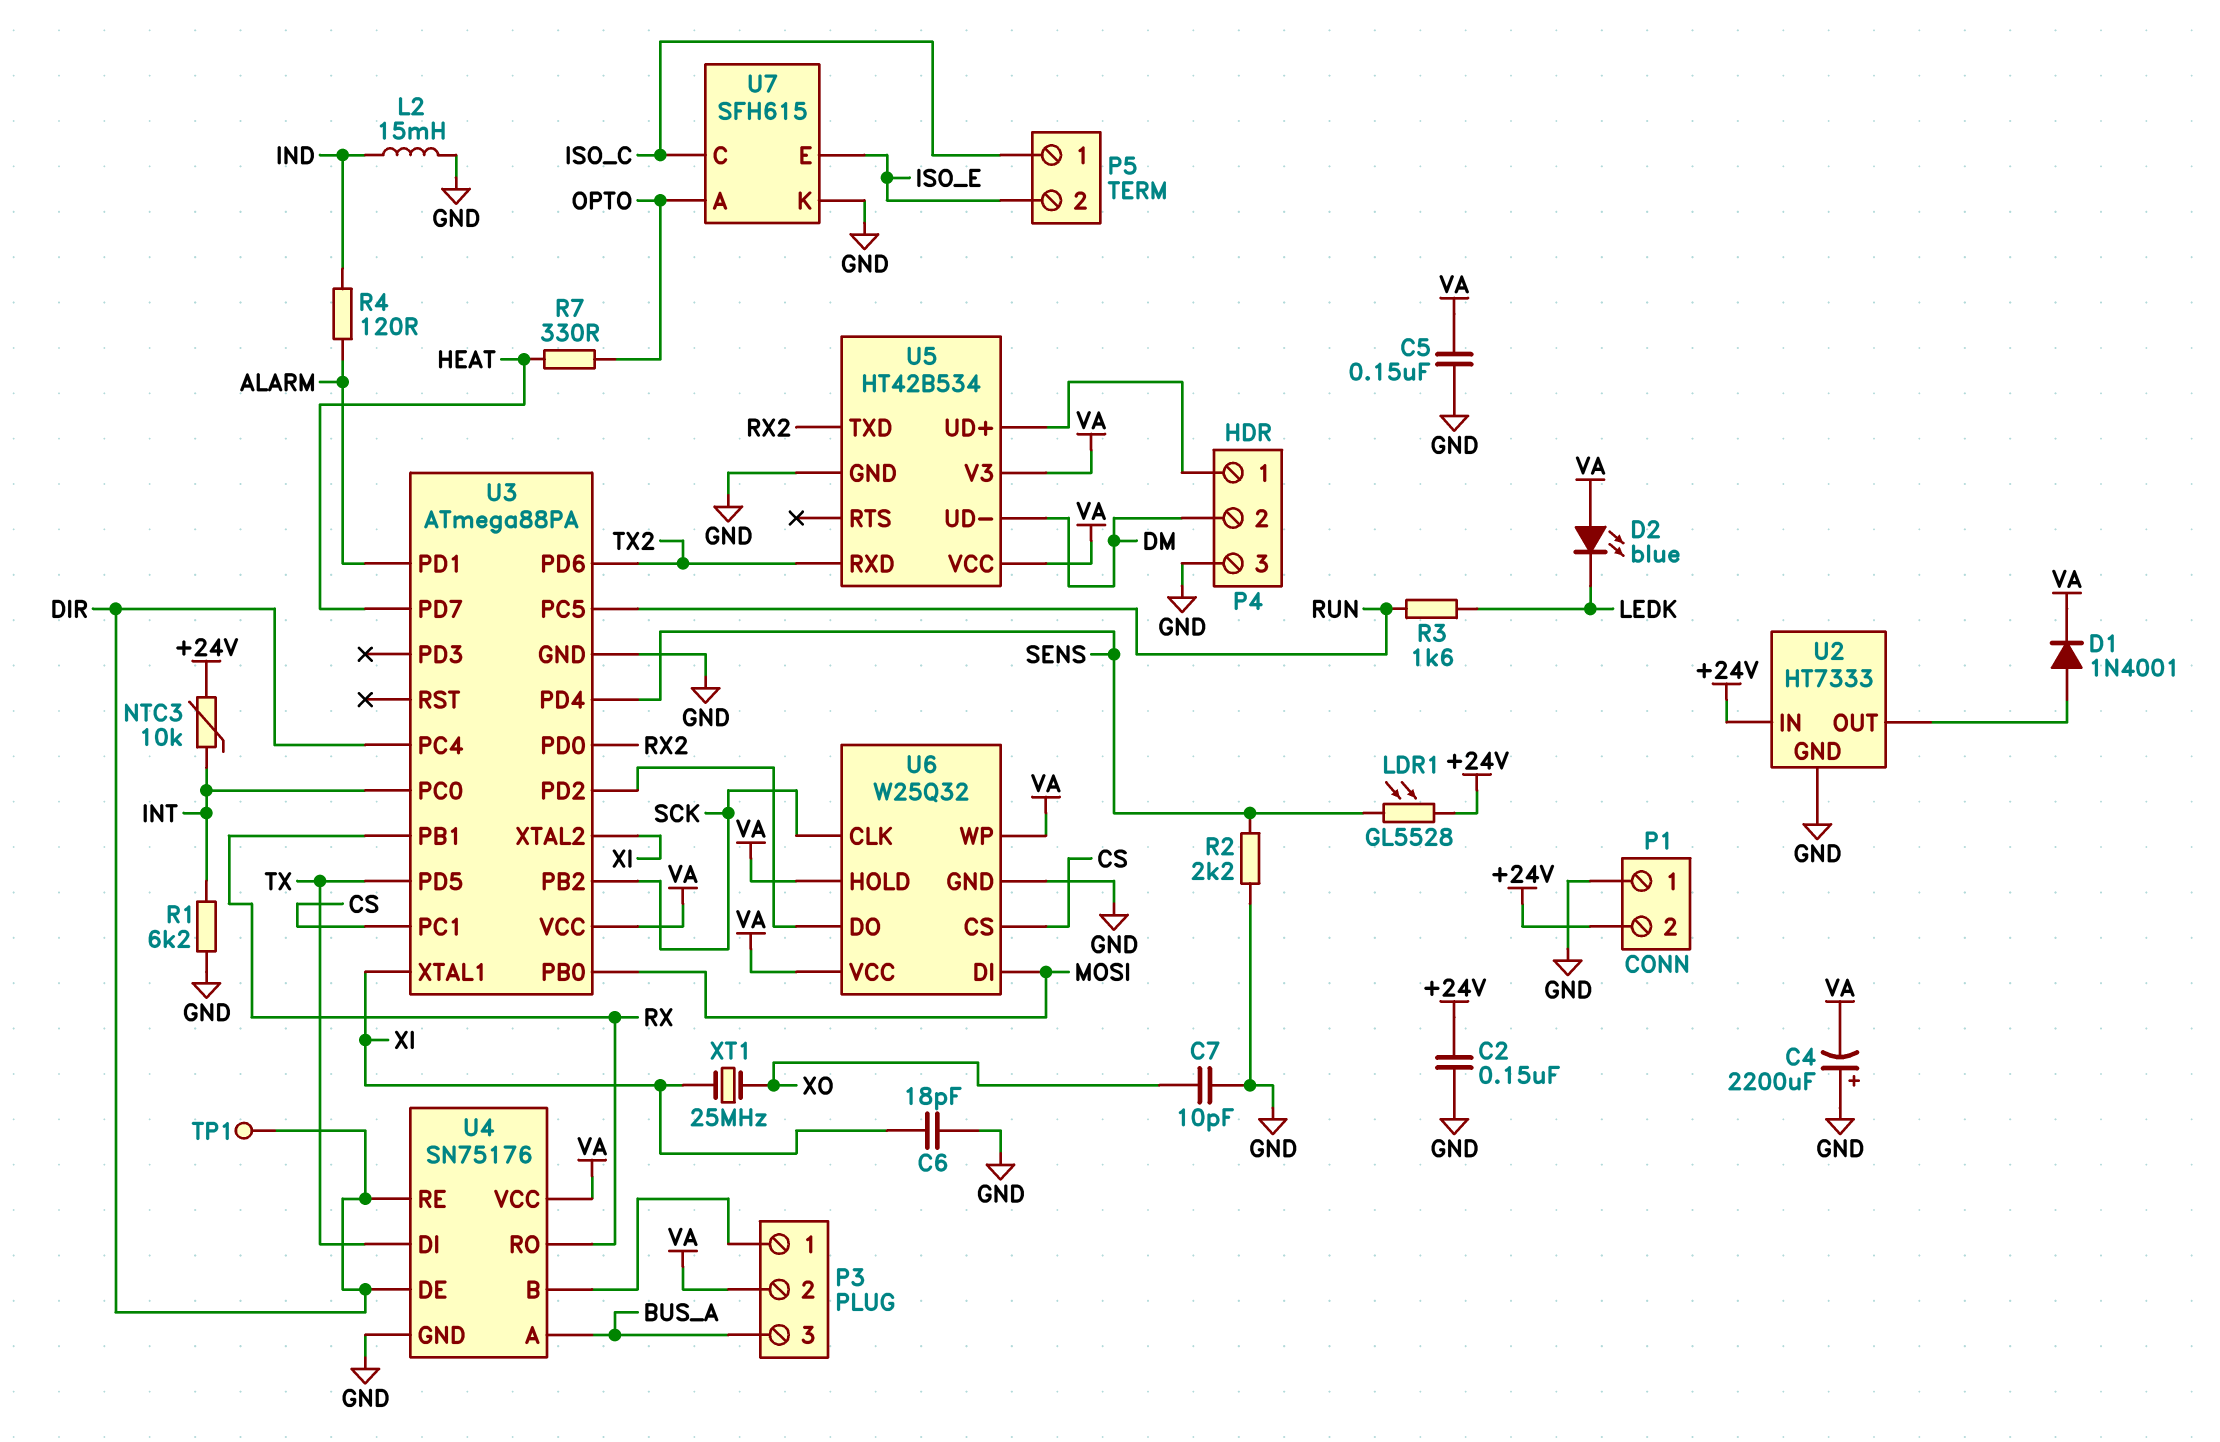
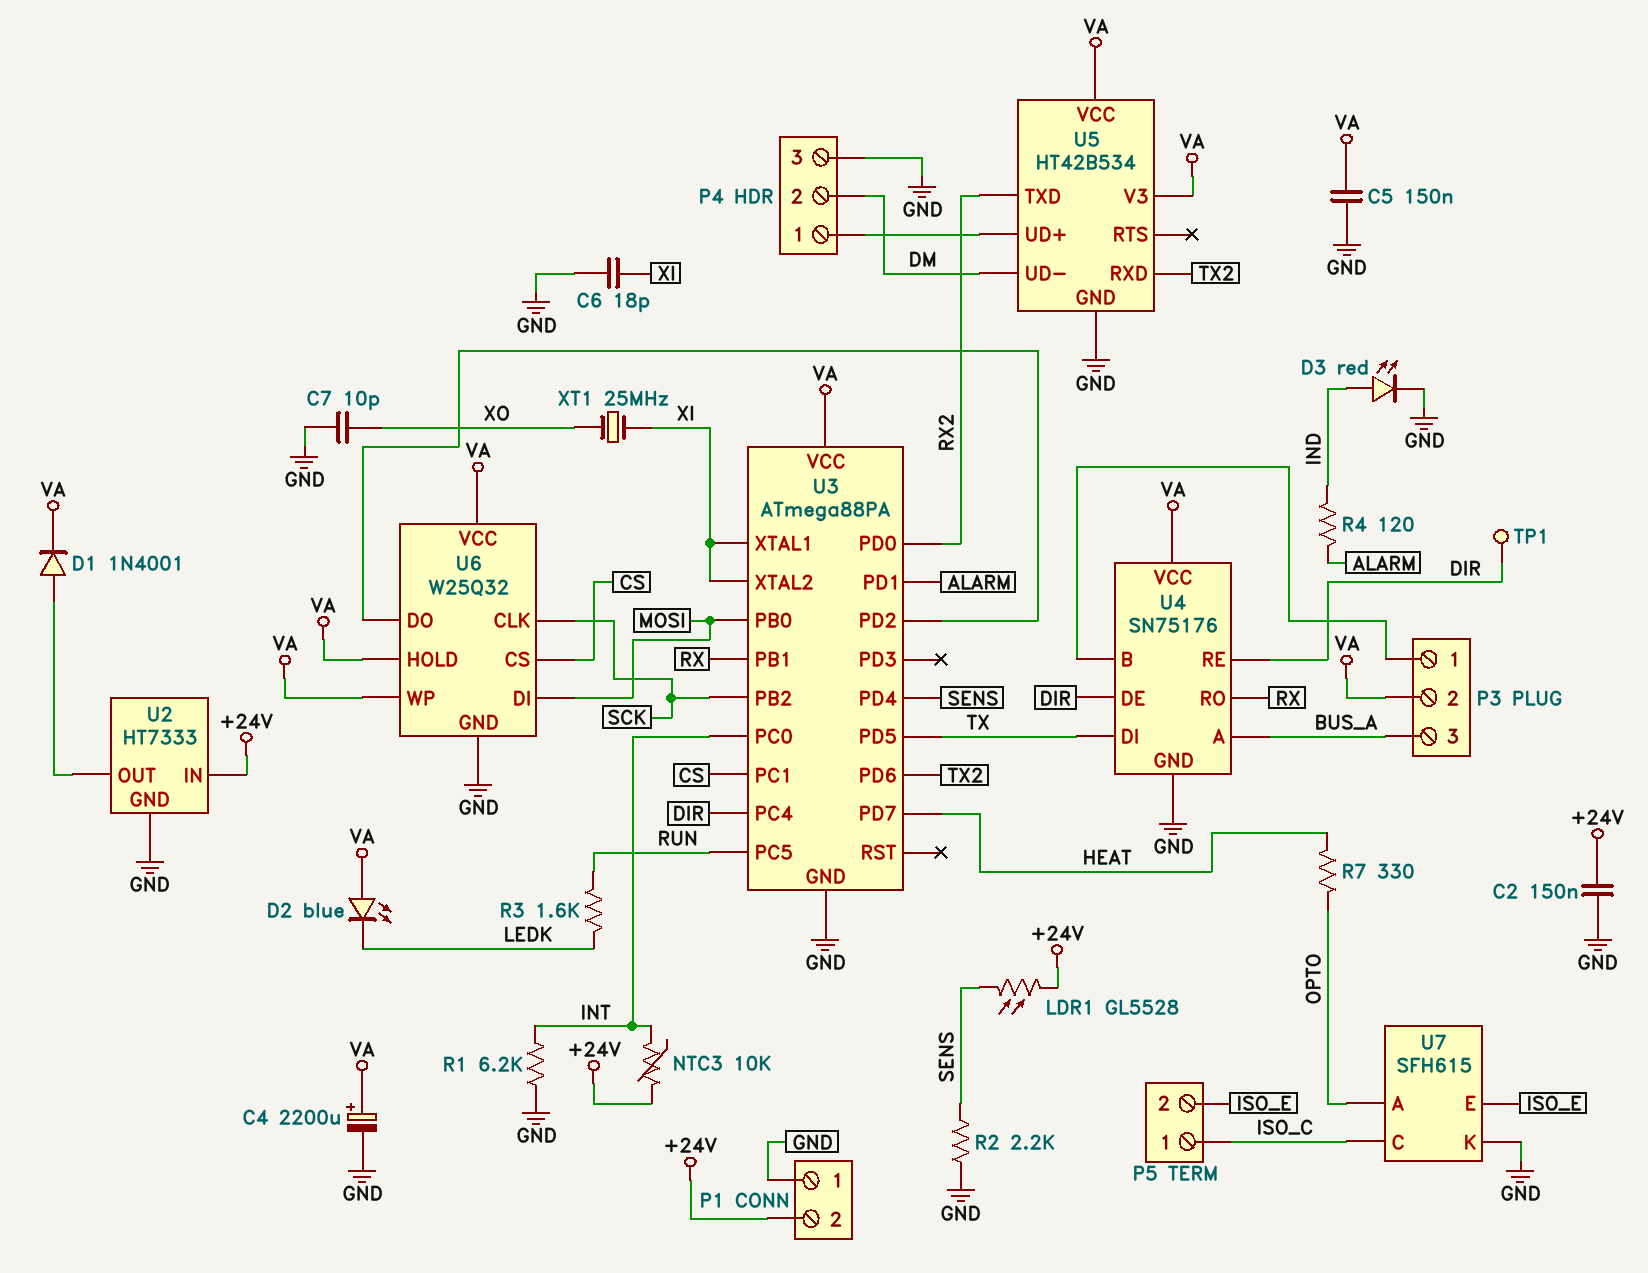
C4: 2200uF (plus GND, minus VA) -> 2200uF (plus VA, minus GND)
D3: none -> LED red (A IND, K GND)
L2: 15mH (GND, IND) -> none

